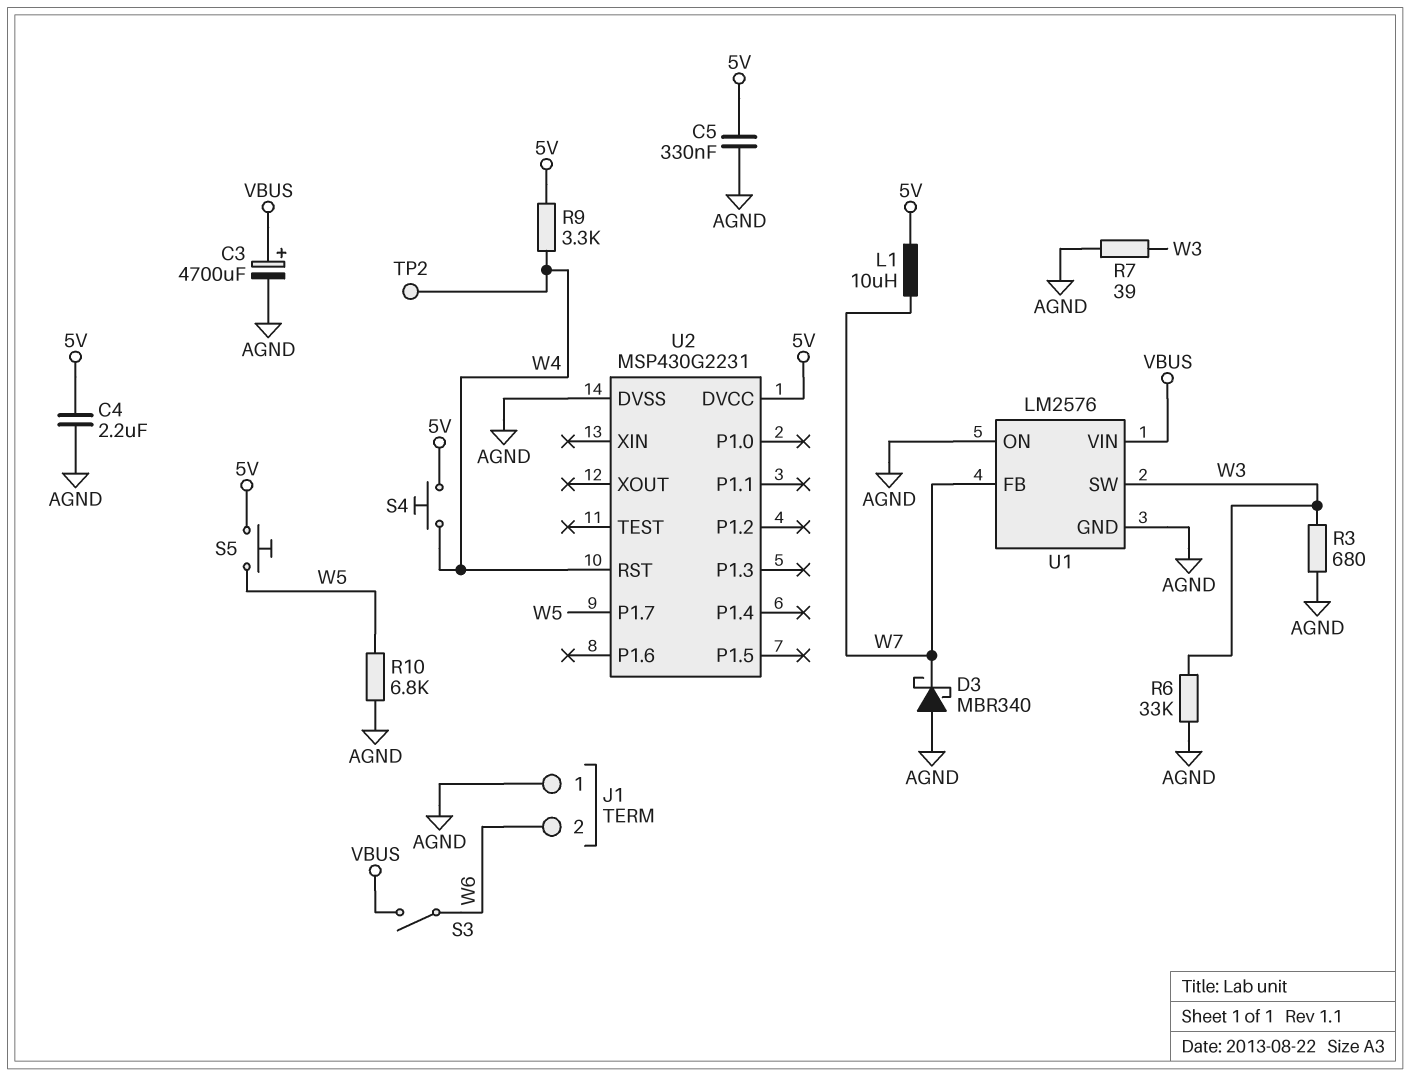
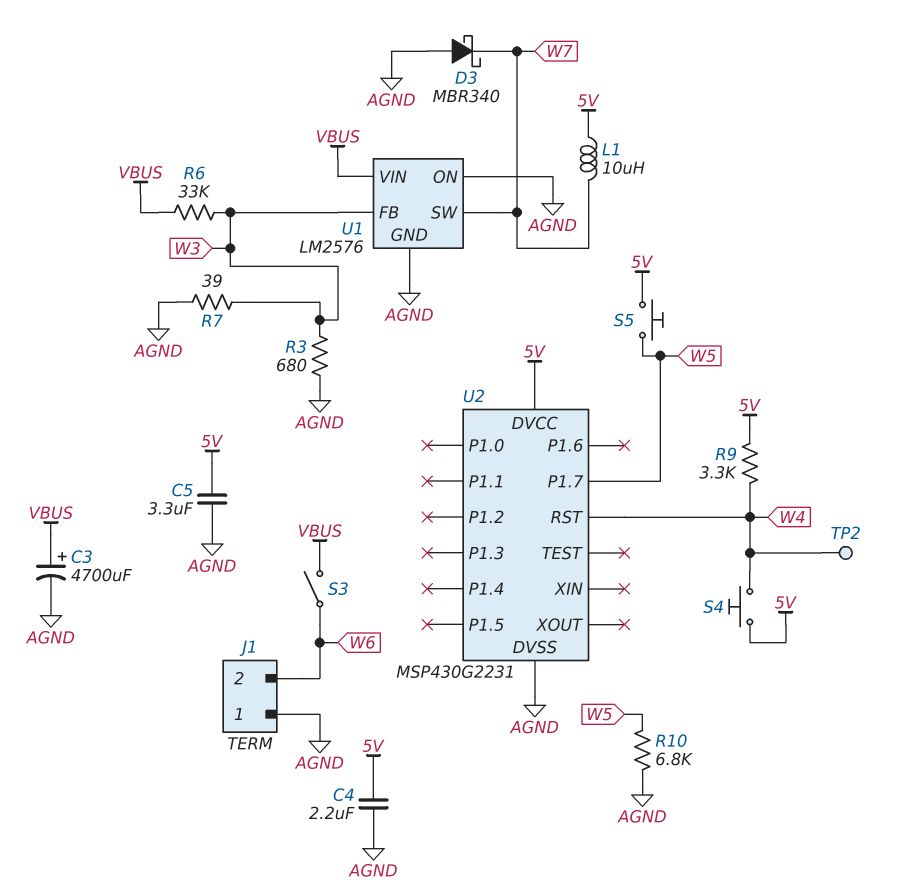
C5: 330nF (5V, AGND) -> 3.3uF (5V, AGND)
R6: 33k (AGND, W3) -> 33k (VBUS, W3)
U1 pin FB: W7 -> W3
U1 pin SW: W3 -> W7

